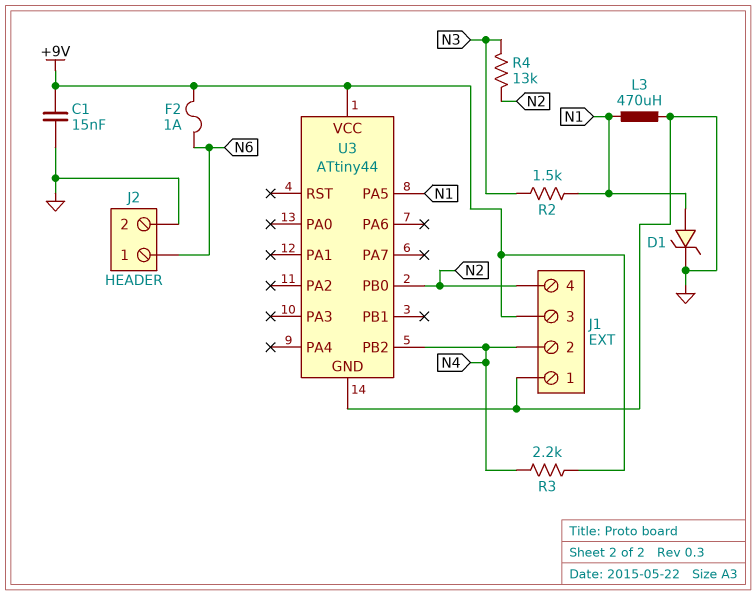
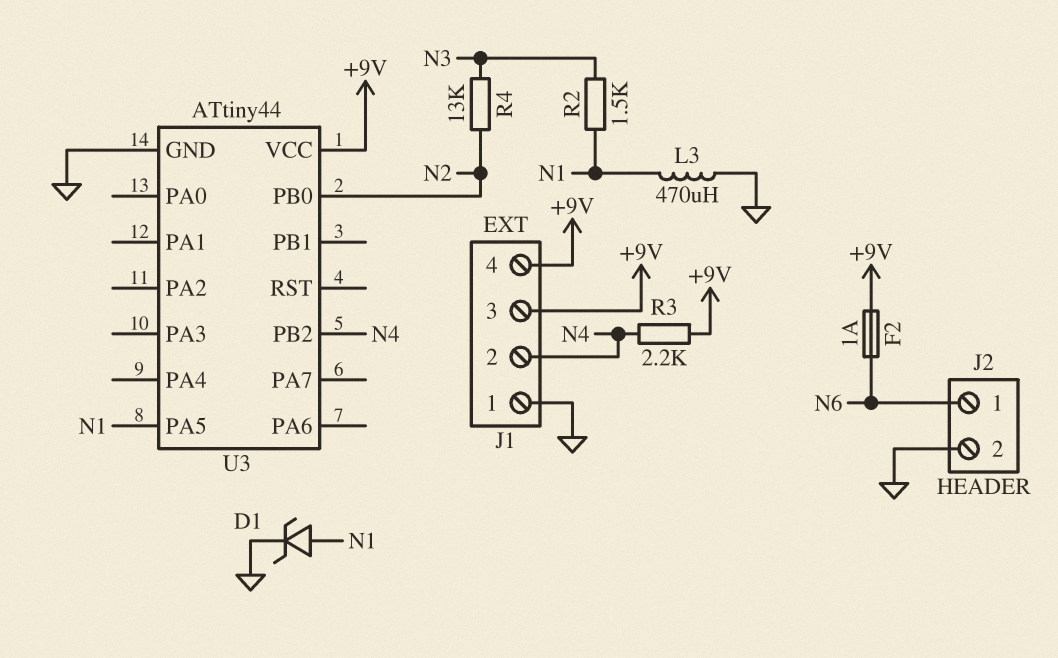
C1: 15nF (+9V, GND) -> none
J1 pin 4: N2 -> +9V

